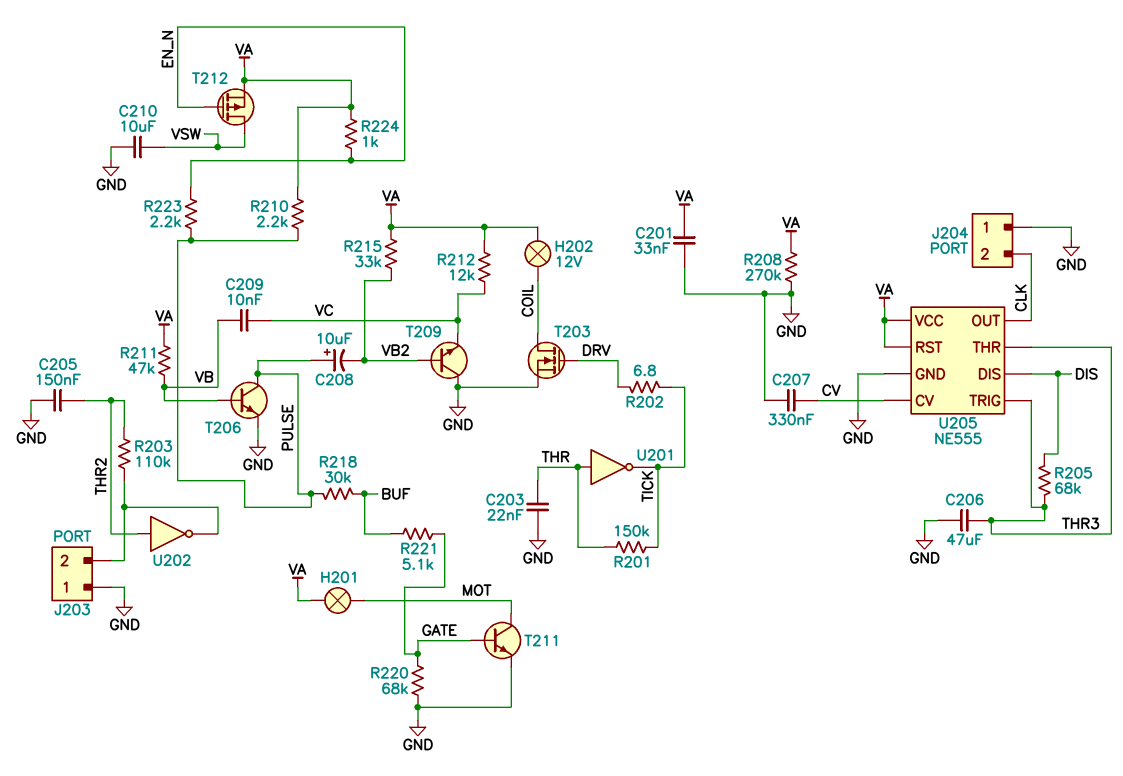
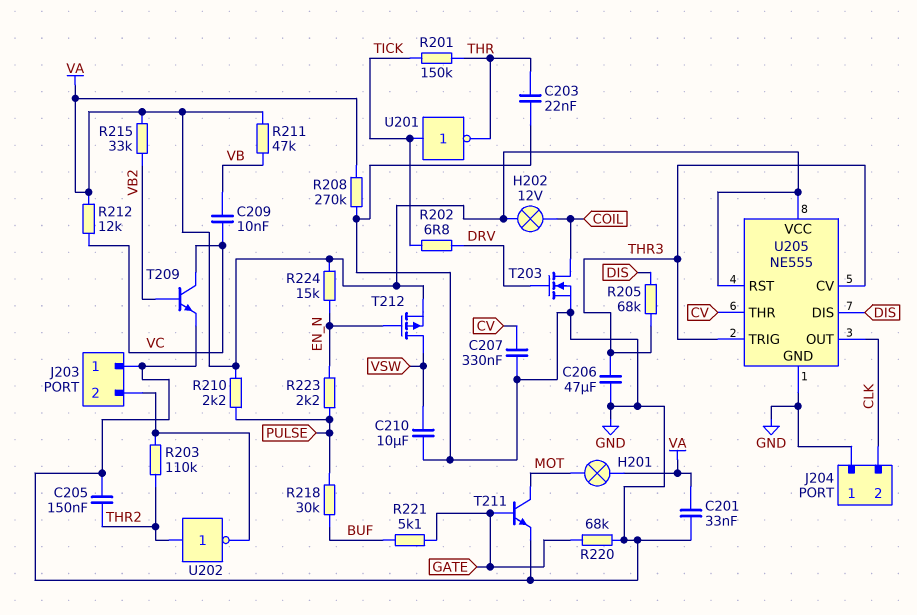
C208: 10uF (plus PULSE, minus VB2) -> none
R224: 1k (EN_N, VA) -> 15k (EN_N, VA)
T206: NPN (B VB, C PULSE, E GND) -> none
T209: NPN (B VB2, C GND, E VC) -> NPN (B VB2, C VC, E GND)
U201: NOT (in THR, out TICK) -> NOT (in TICK, out THR)
U205 pin CV: CV -> THR3
U205 pin THR: THR3 -> CV

